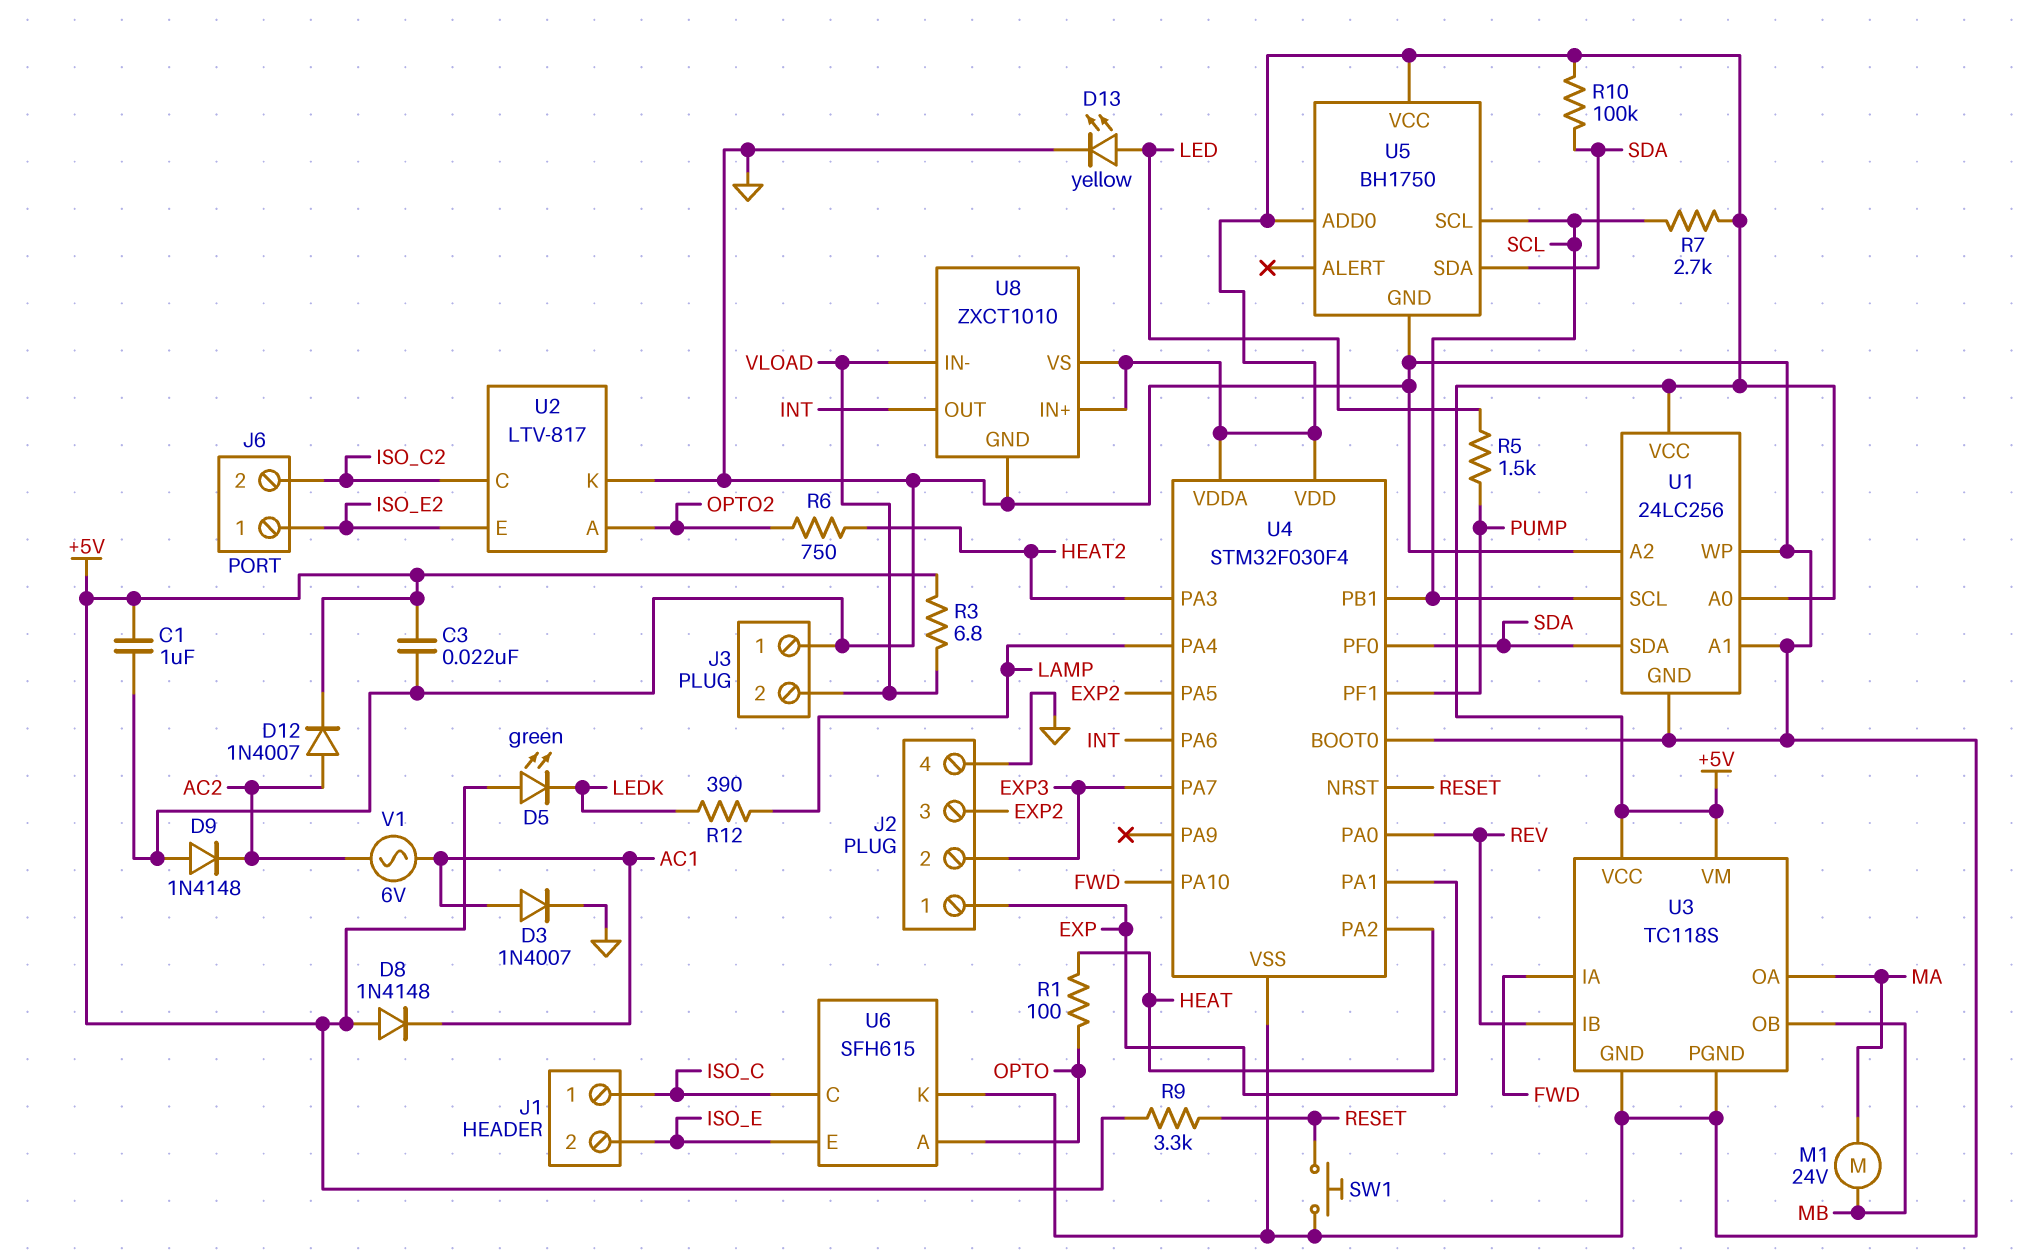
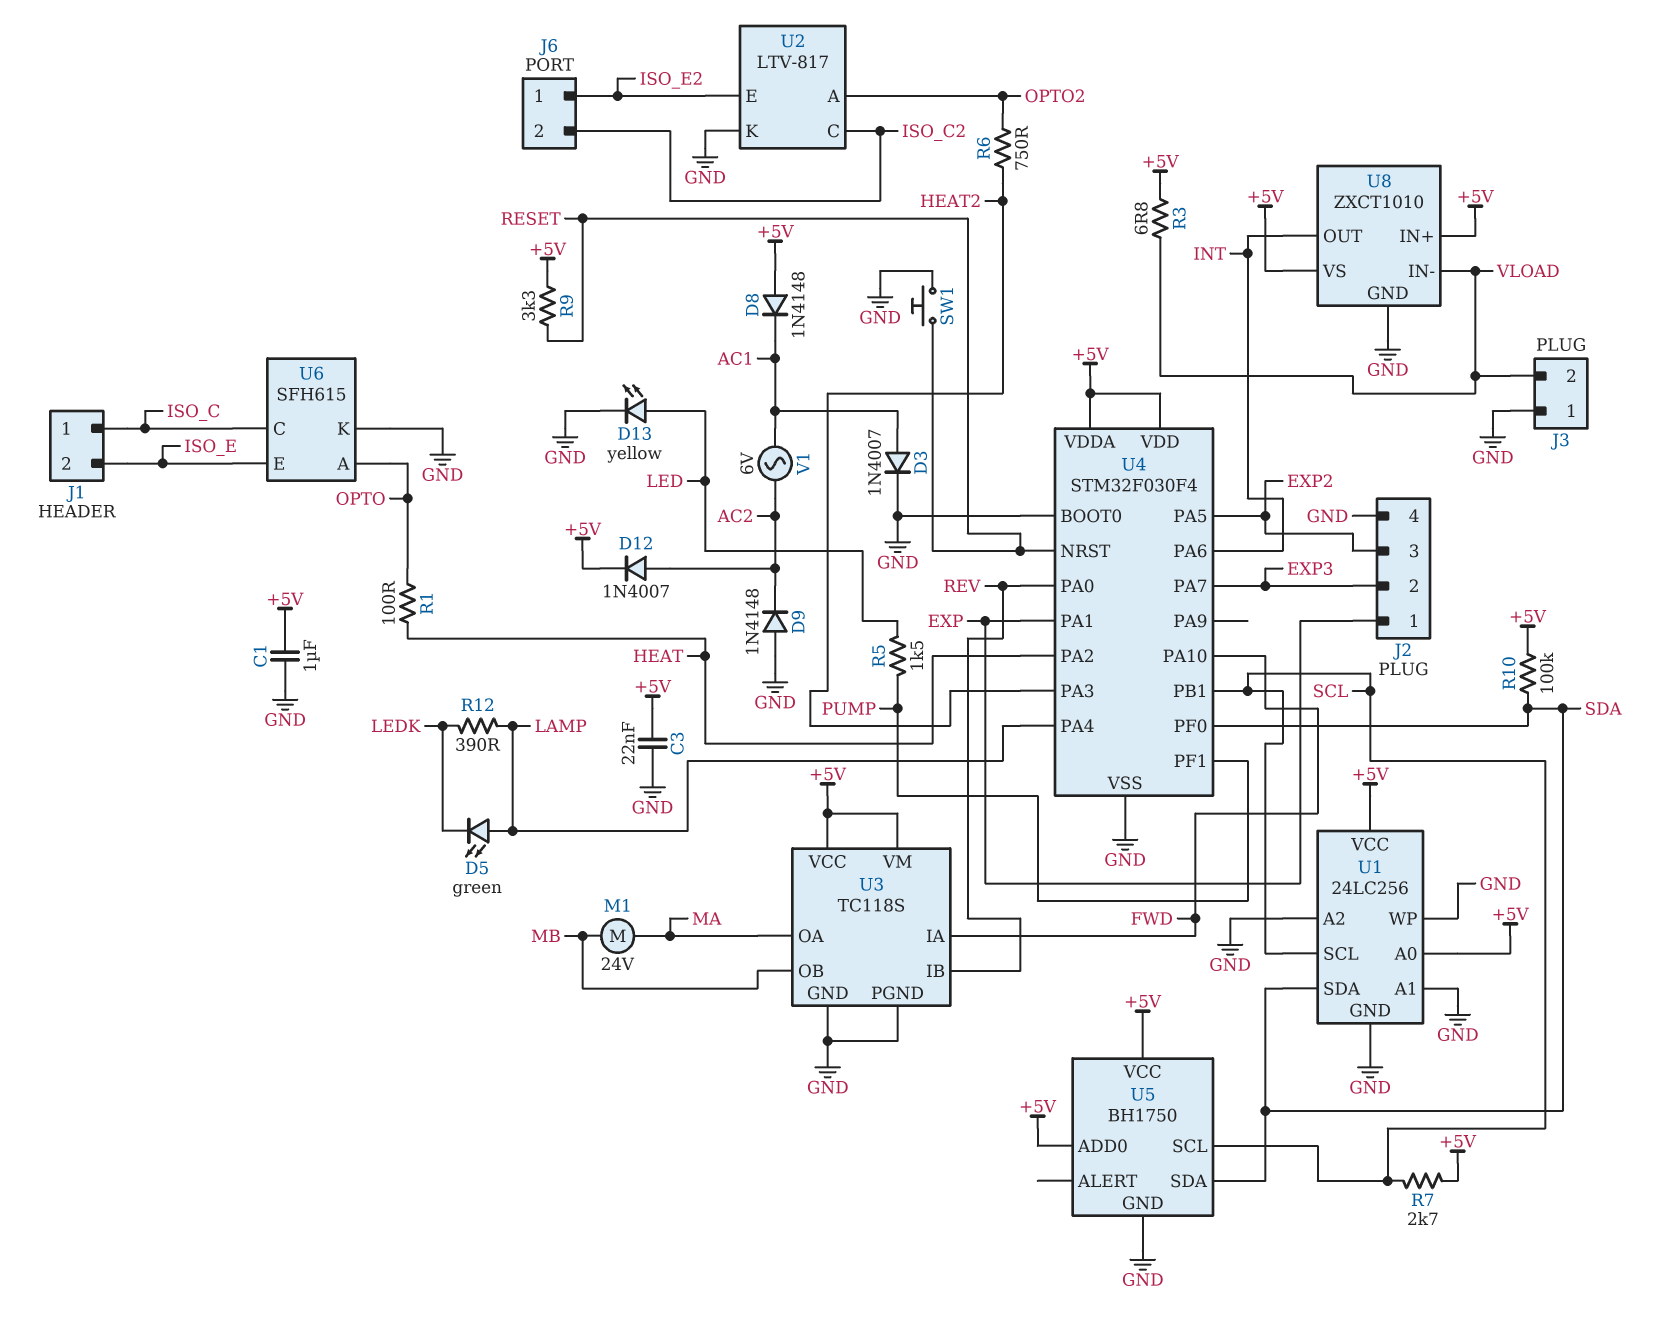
D5: LED green (A +5V, K LEDK) -> LED green (A LAMP, K LEDK)

